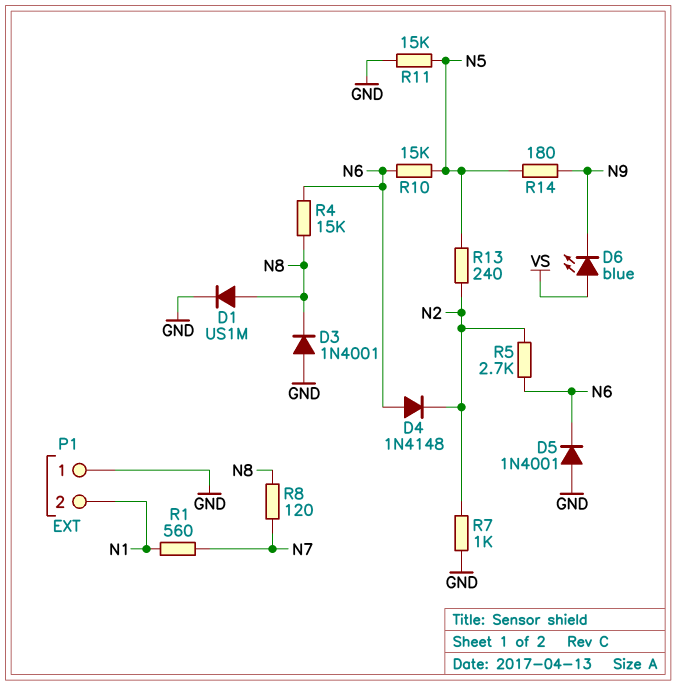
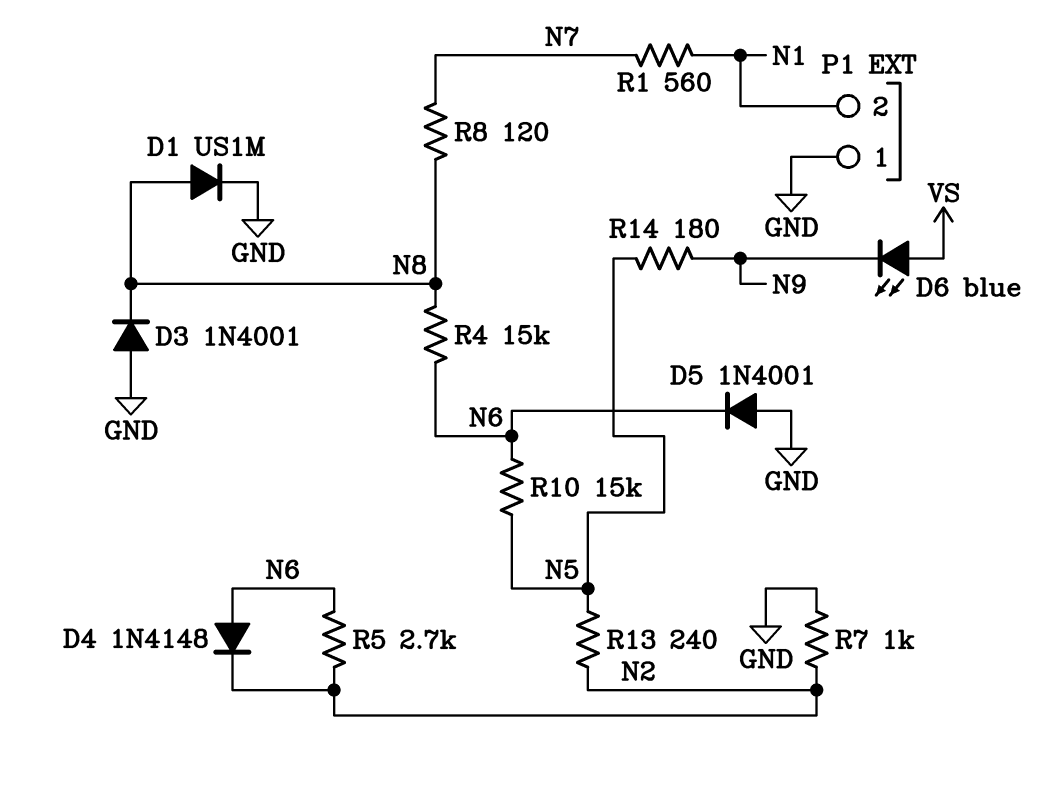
R11: 15k (GND, N5) -> none

